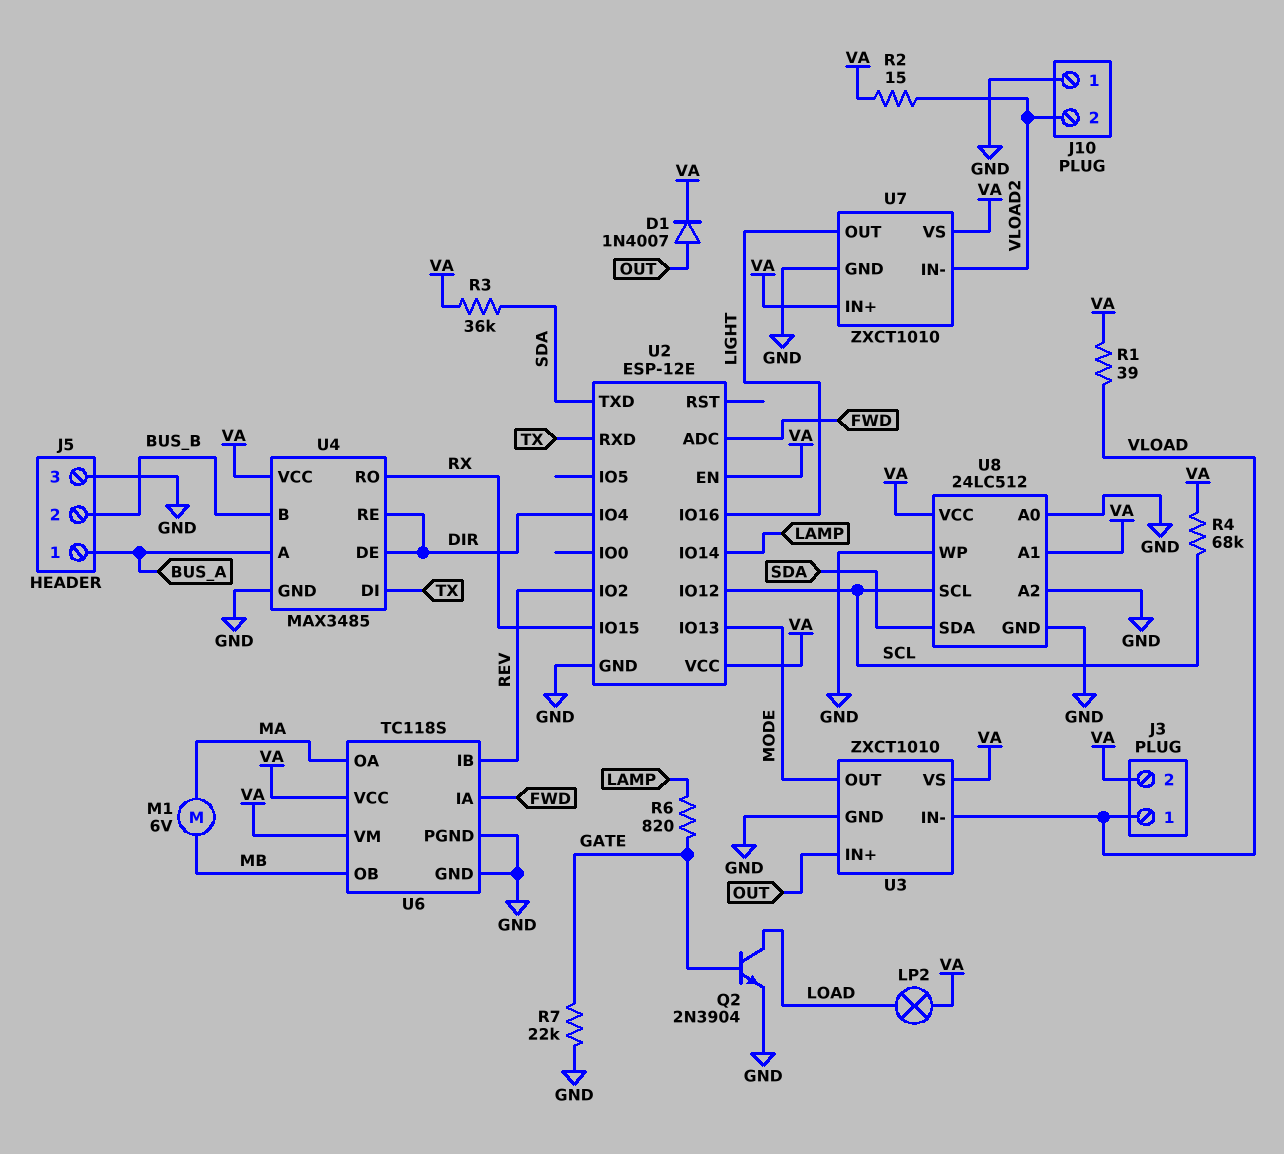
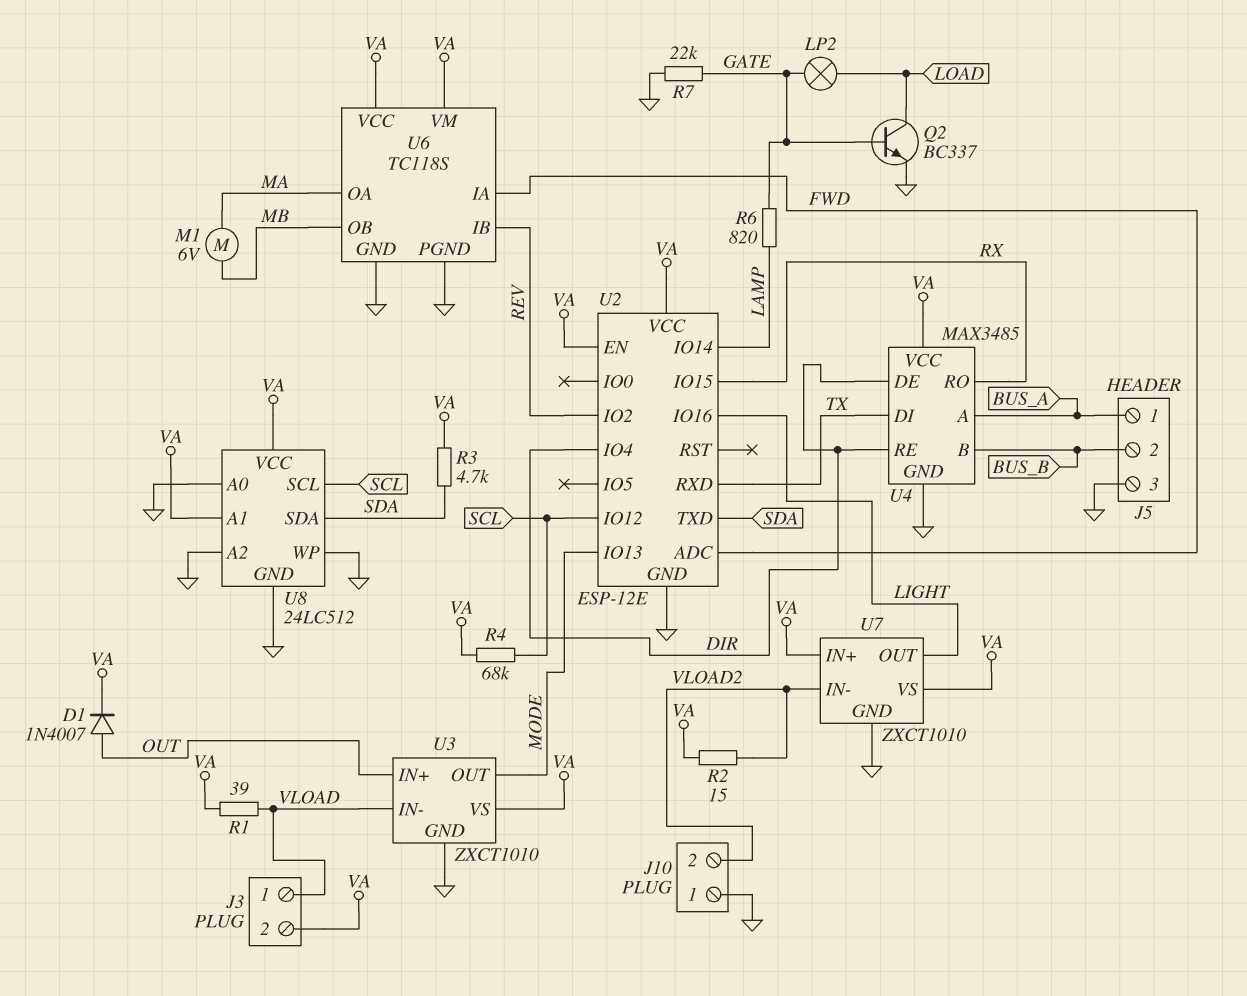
LP2: lamp (LOAD, VA) -> lamp (GATE, LOAD)
Q2: NPN 2N3904 (B GATE, C LOAD, E GND) -> NPN BC337 (B GATE, C LOAD, E GND)
R3: 36k (SDA, VA) -> 4.7k (SDA, VA)

